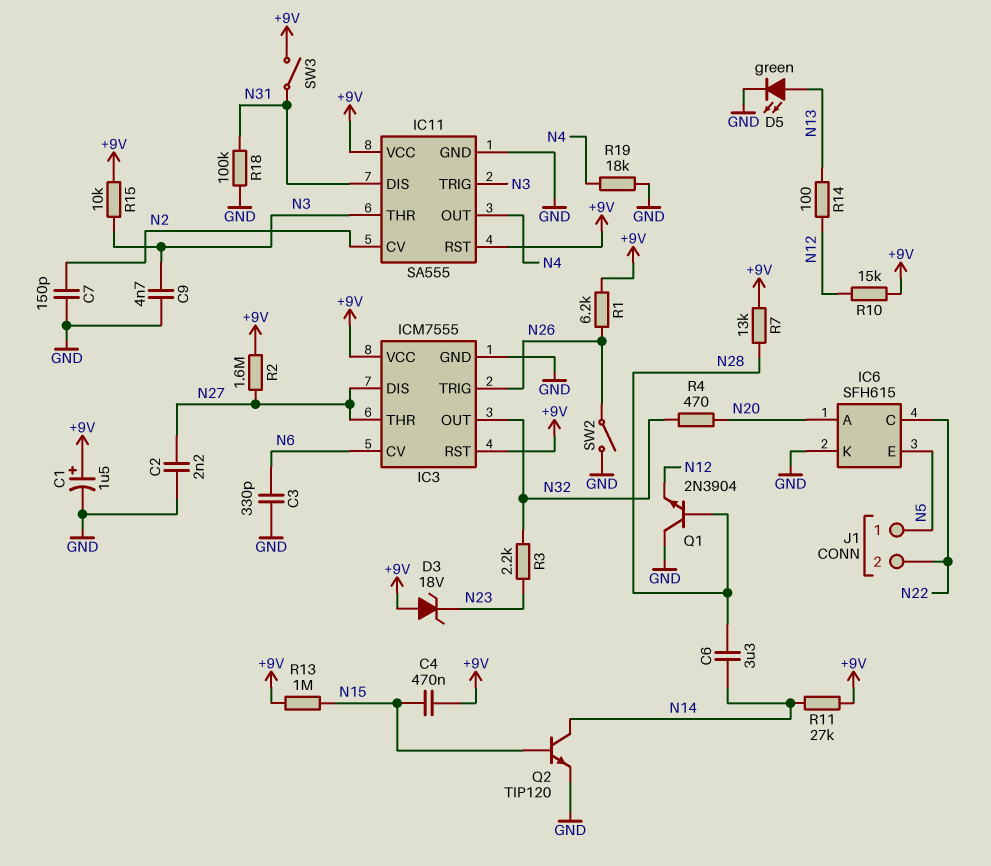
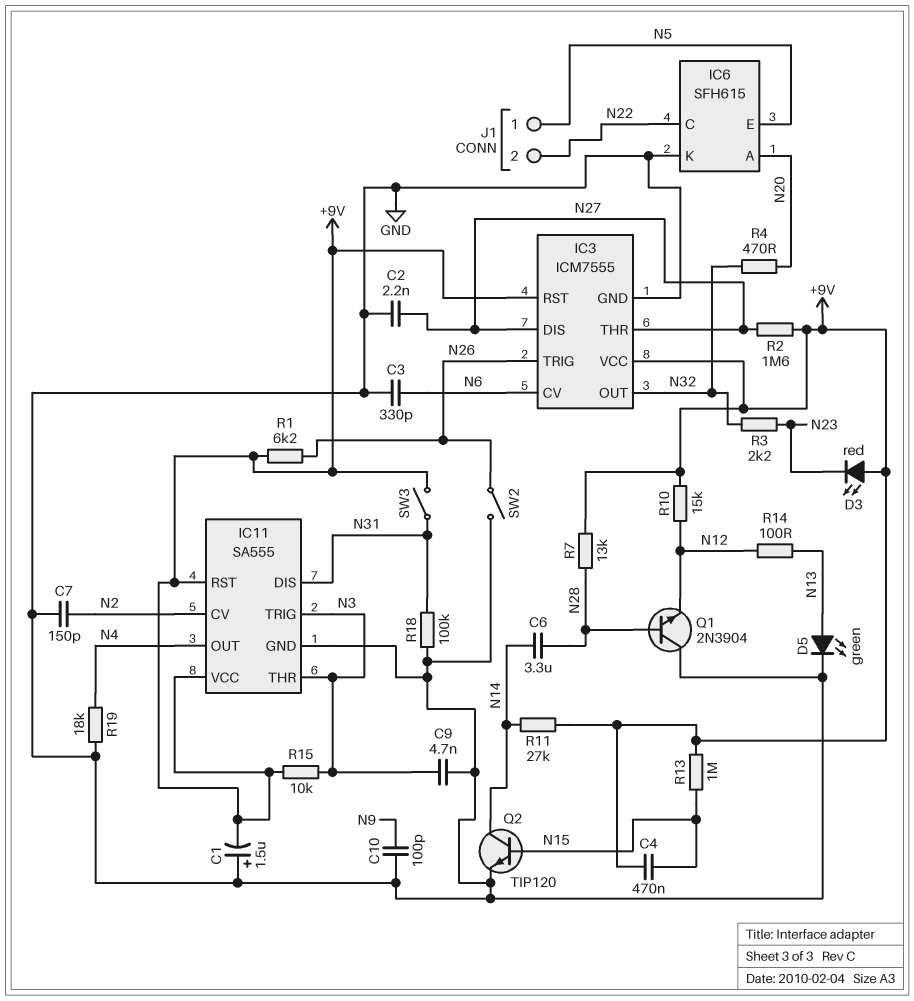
C1: 1.5uF (plus +9V, minus GND) -> 1.5uF (plus GND, minus +9V)
C10: none -> 100pF (GND, N9)
D3: zener 18V (A +9V, K N23) -> LED red (A +9V, K N23)

